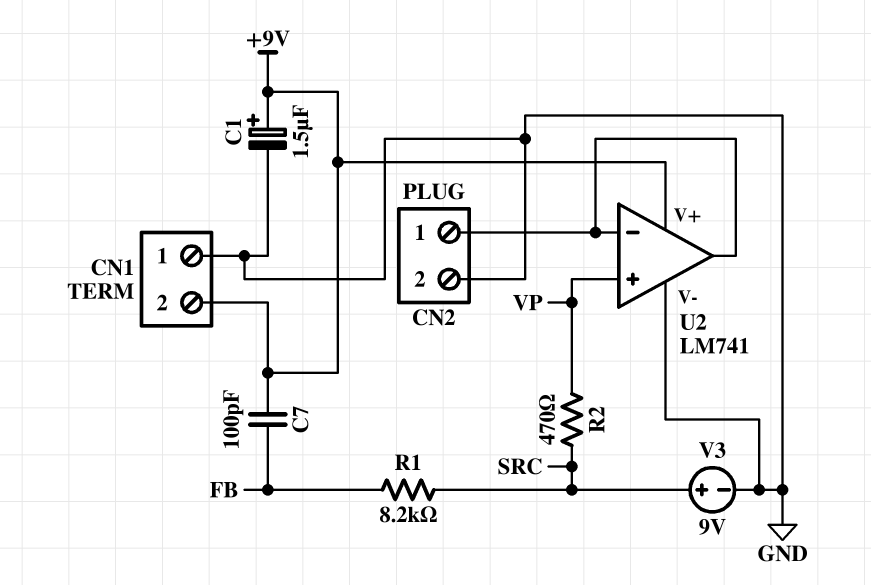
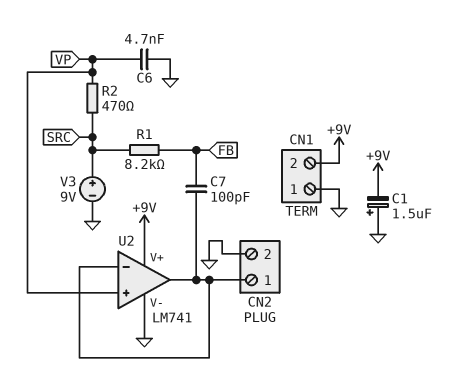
C1: 1.5uF (plus +9V, minus GND) -> 1.5uF (plus GND, minus +9V)
C6: none -> 4.7nF (GND, VP)
C7: 100pF (+9V, FB) -> 100pF (CN2/1, FB)

